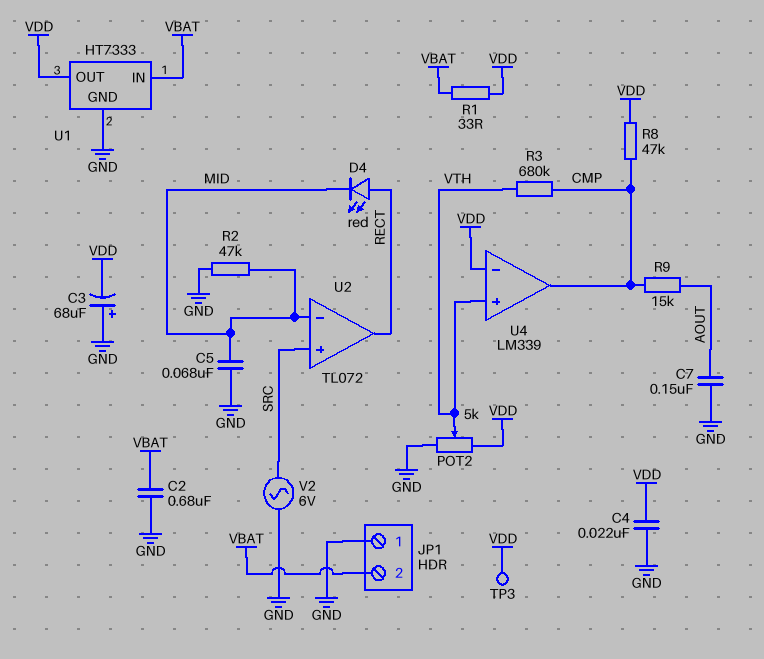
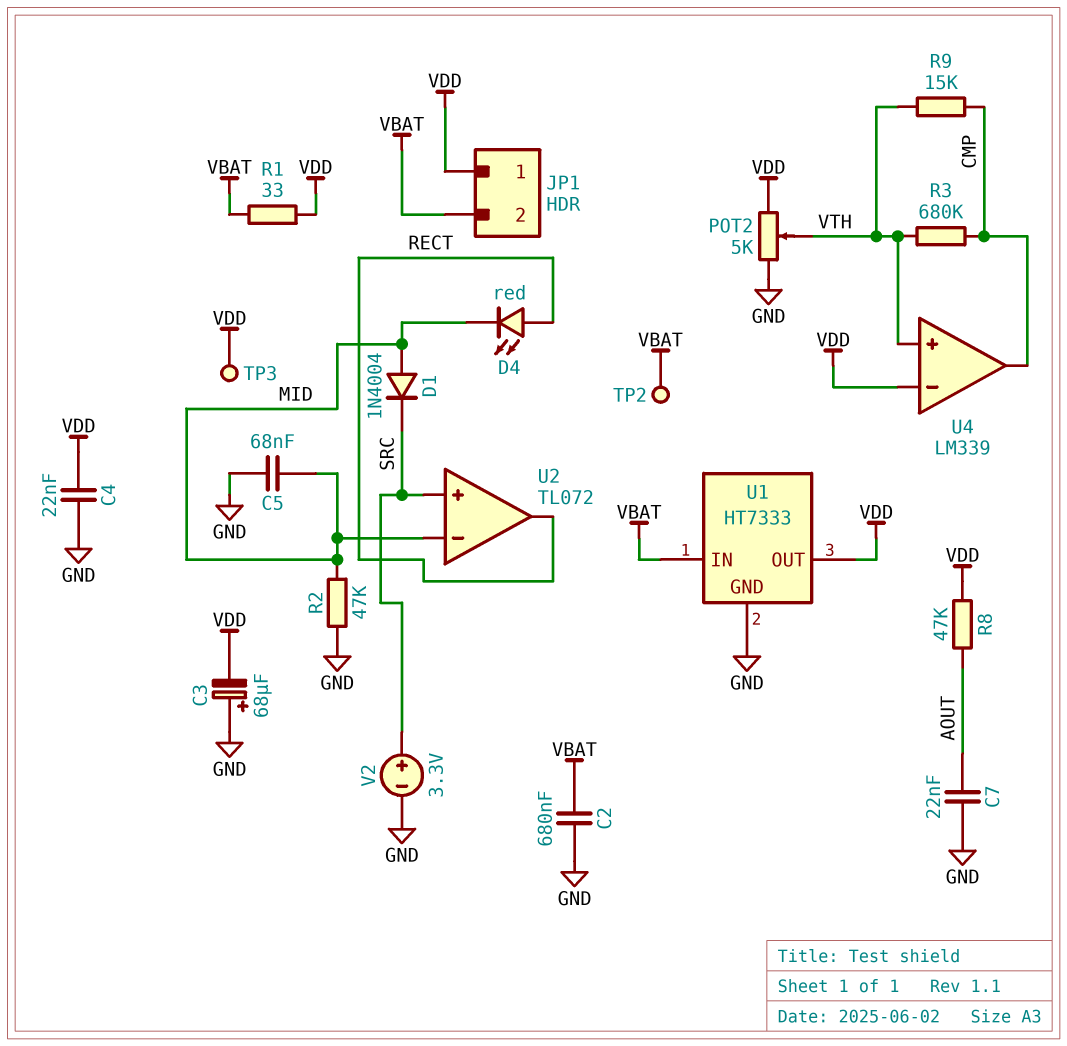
C7: 150nF (AOUT, GND) -> 22nF (AOUT, GND)
D1: none -> diode 1N4004 (A MID, K SRC)
JP1 pin 1: GND -> VDD
R8: 47k (CMP, VDD) -> 47k (AOUT, VDD)
R9: 15k (AOUT, CMP) -> 15k (CMP, VTH)
TP2: none -> test point (VBAT)
V2: AC 6V (GND, SRC) -> 3.3V (plus SRC, minus GND)

